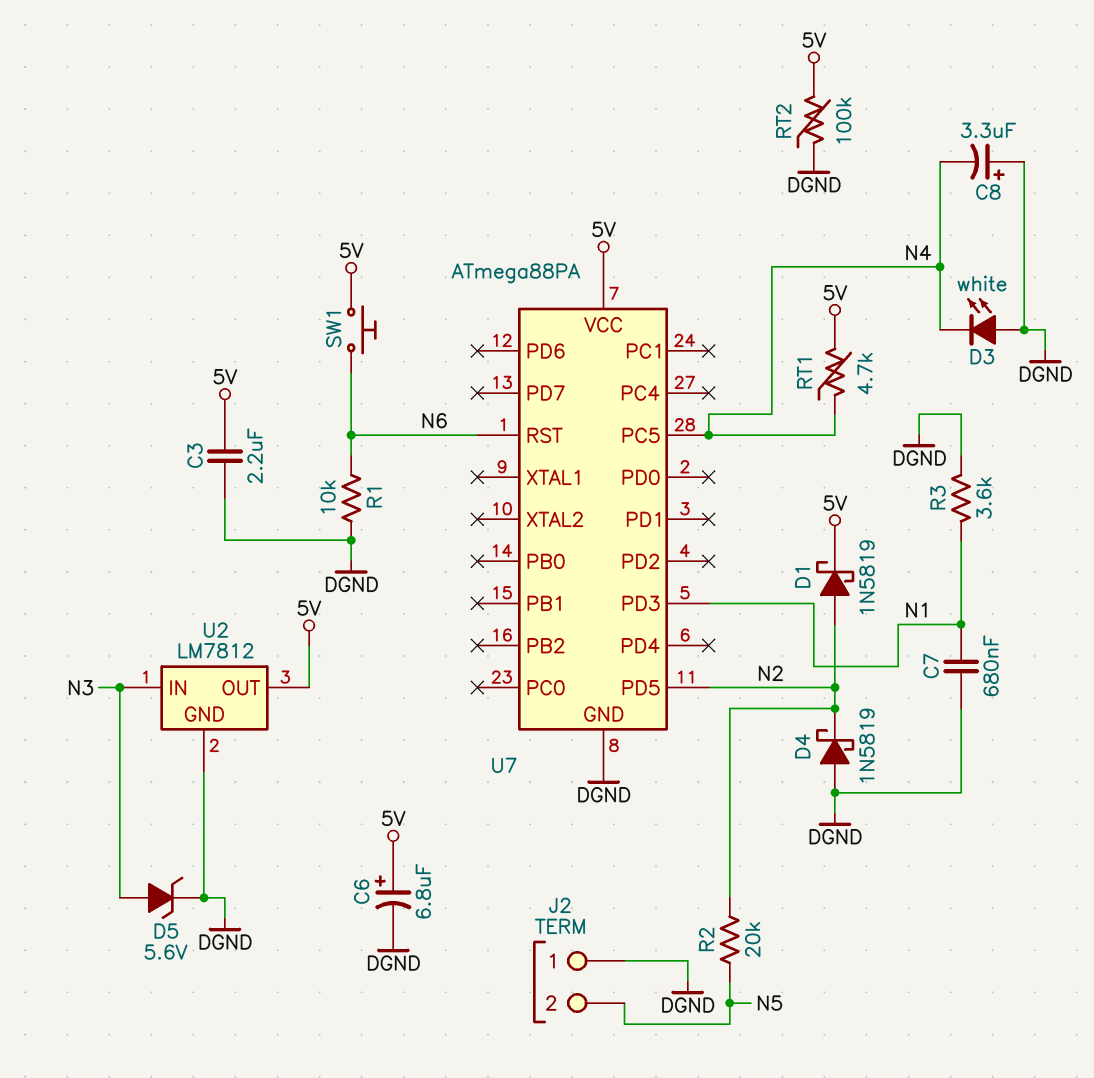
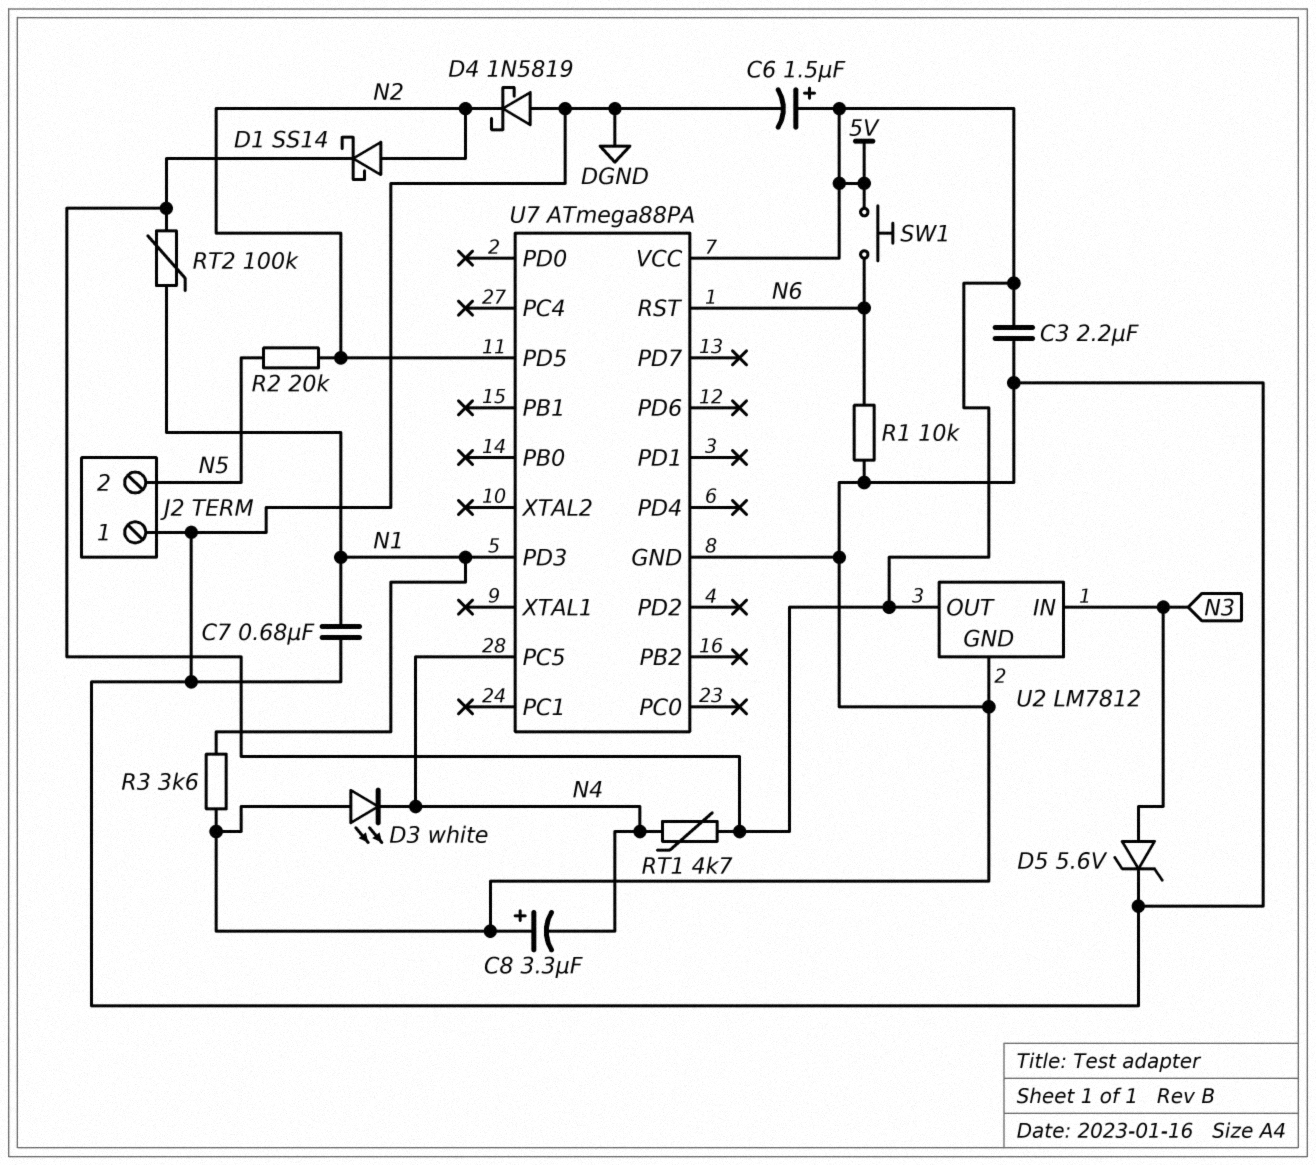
C6: 6.8uF (plus 5V, minus DGND) -> 1.5uF (plus 5V, minus DGND)
D1: schottky 1N5819 (A N2, K 5V) -> schottky SS14 (A N2, K 5V)
RT2: 100k (5V, DGND) -> 100k (5V, N1)

